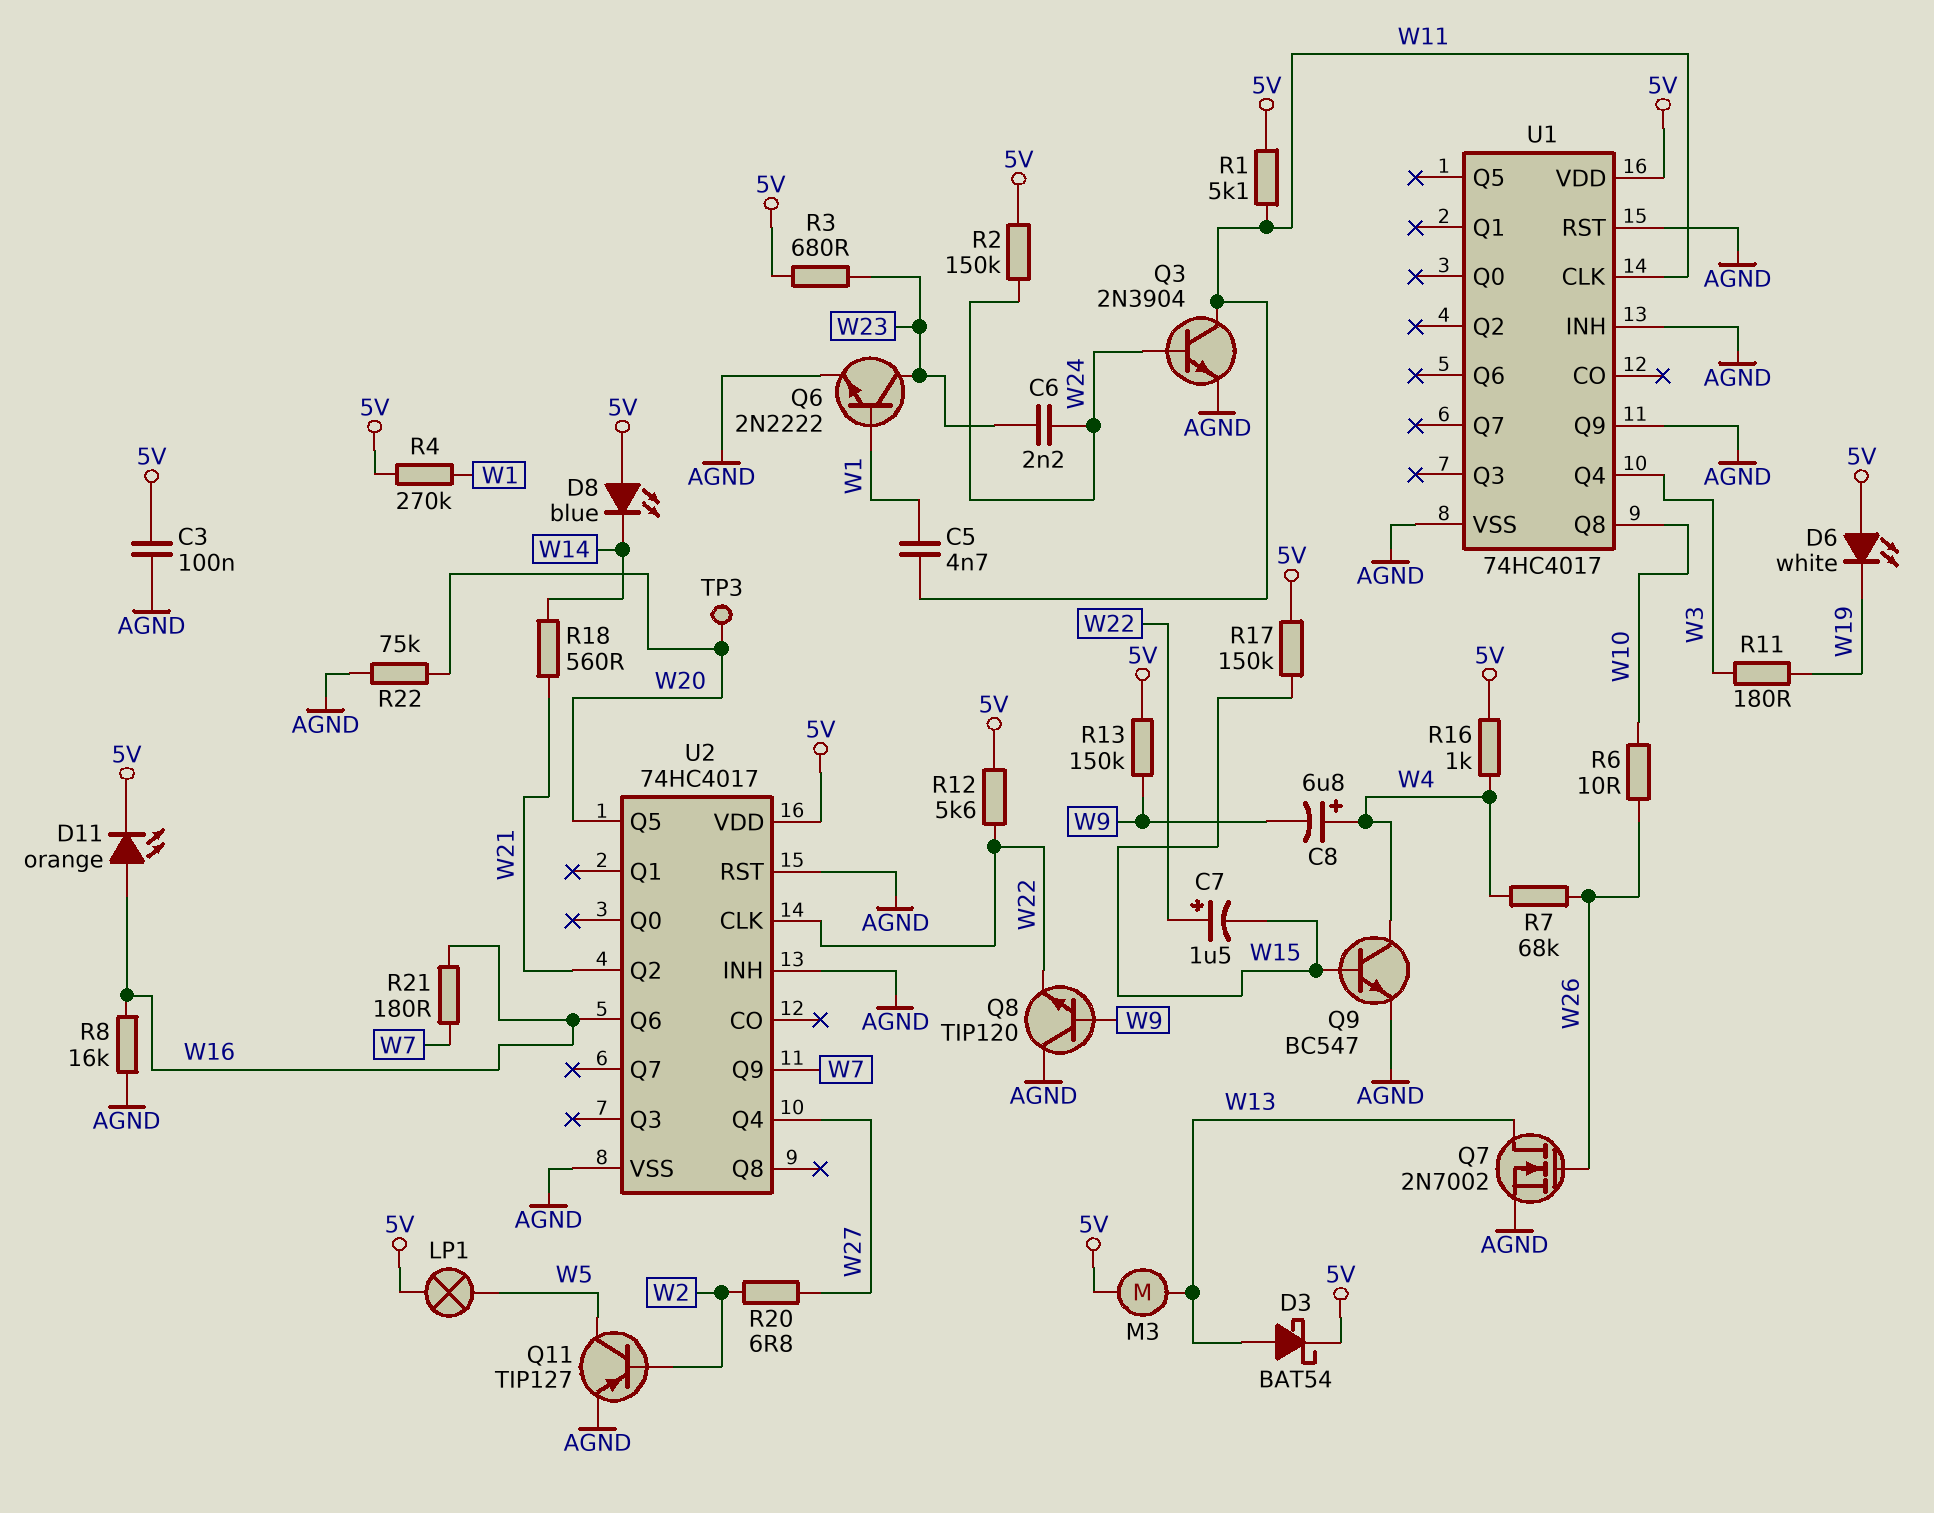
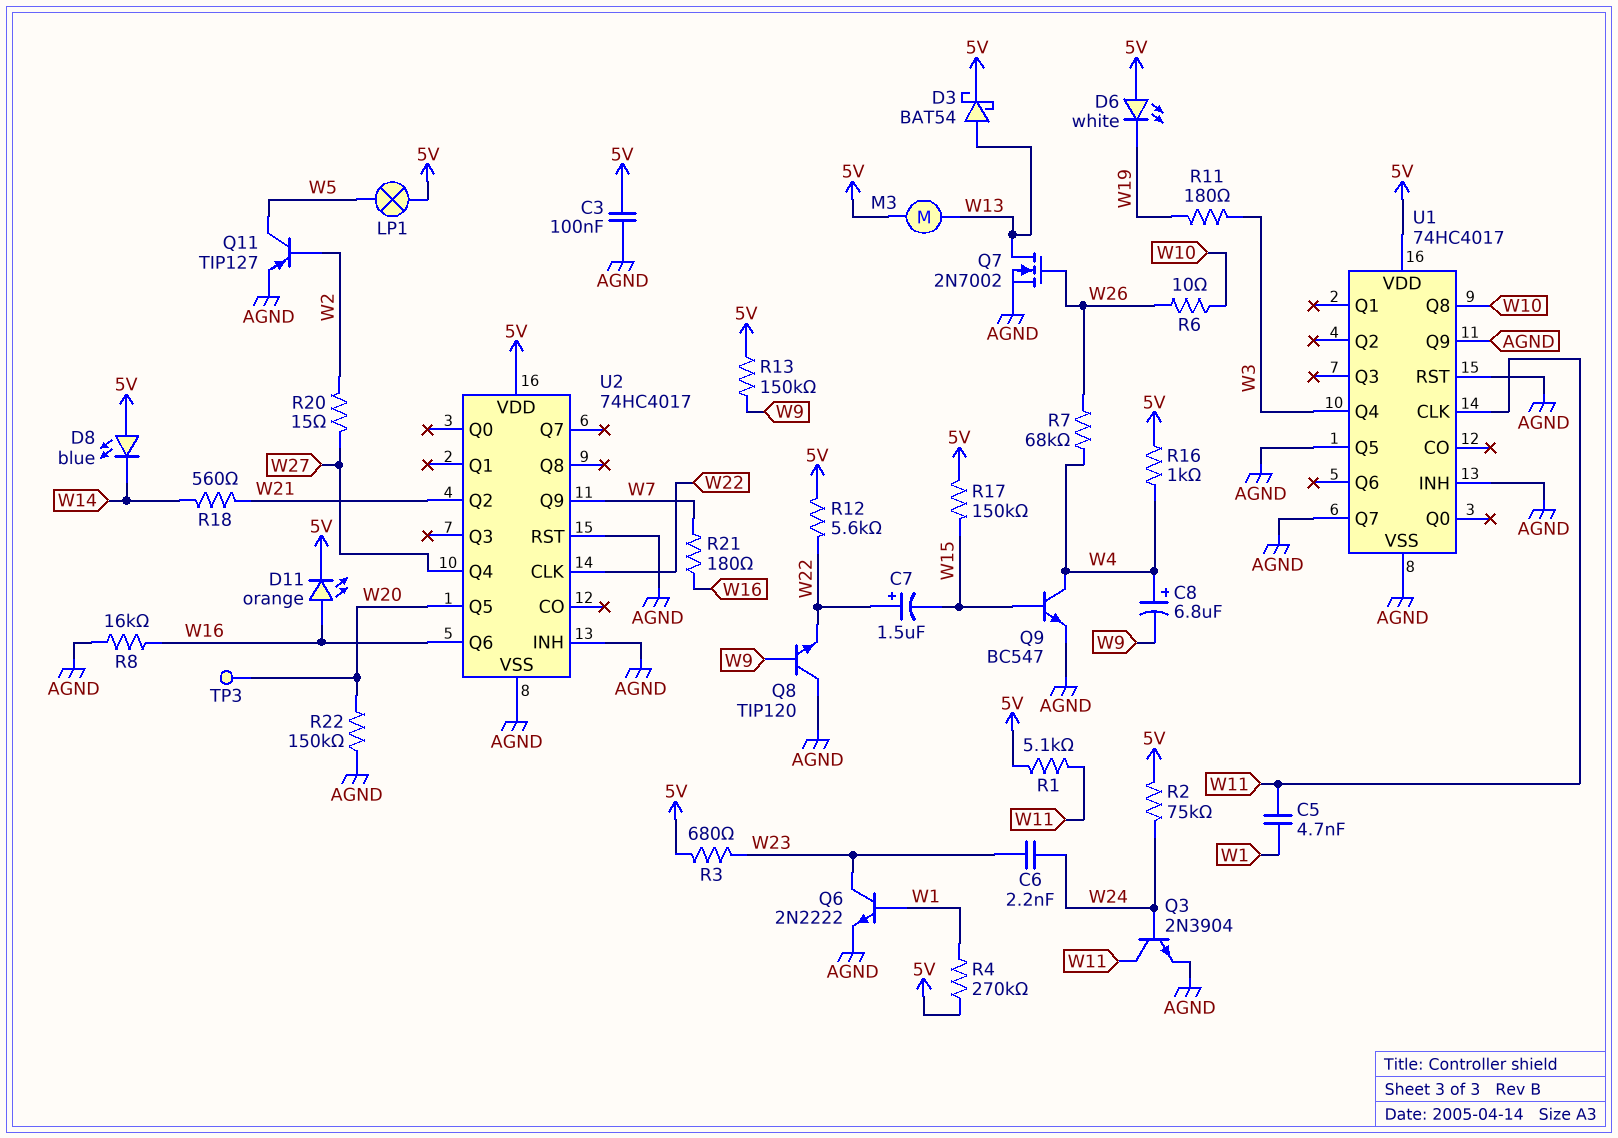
R2: 150k (5V, W24) -> 75k (5V, W24)
R20: 6.8 (W2, W27) -> 15 (W2, W27)
R22: 75k (AGND, W20) -> 150k (AGND, W20)
U1 pin Q5: none -> AGND
U1 pin Q7: none -> AGND

